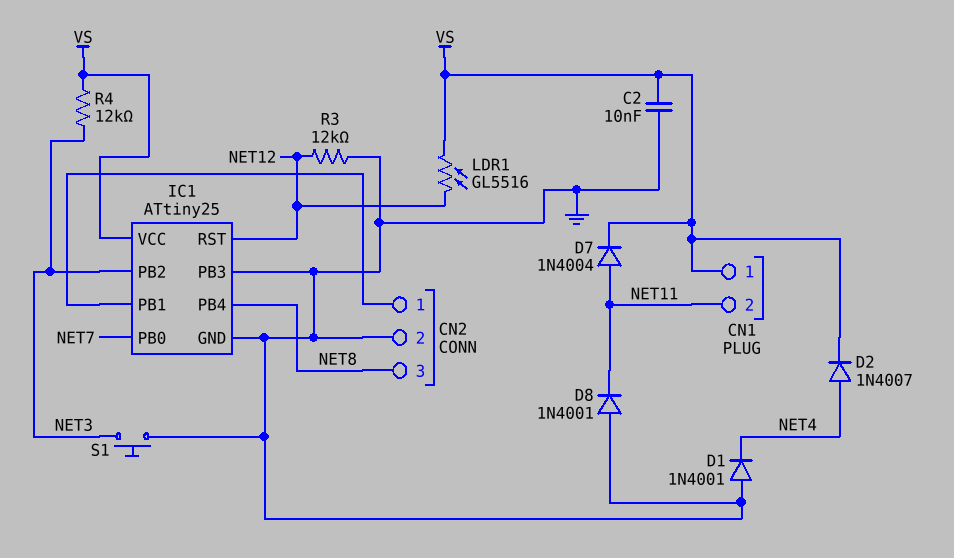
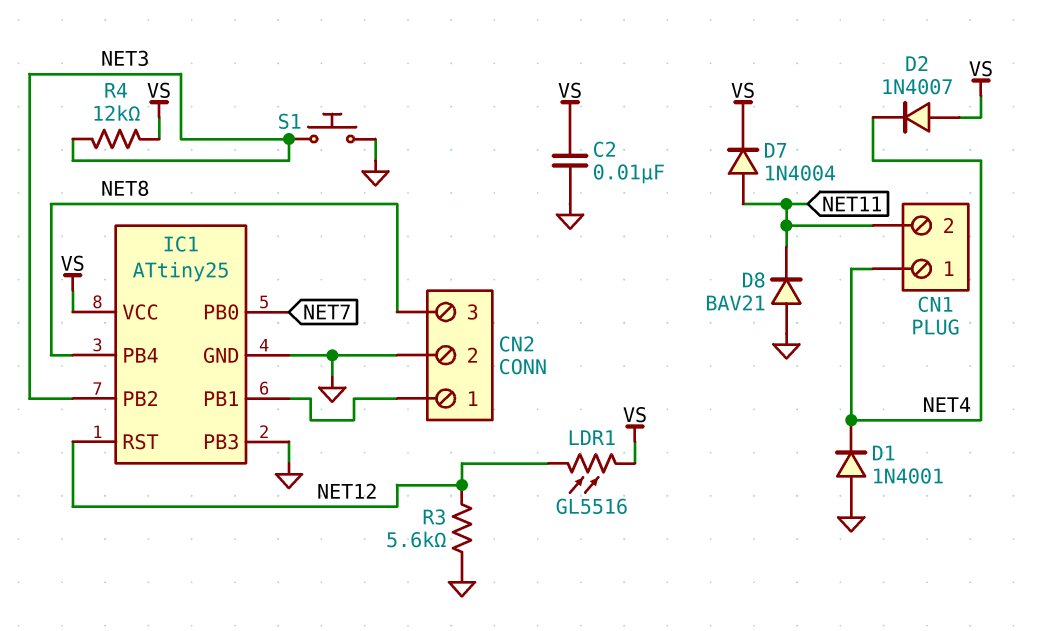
CN1 pin 1: VS -> NET4
D2: diode 1N4007 (A NET4, K VS) -> diode 1N4007 (A VS, K NET4)
D8: diode 1N4001 (A GND, K NET11) -> diode BAV21 (A GND, K NET11)
R3: 12k (GND, NET12) -> 5.6k (GND, NET12)

